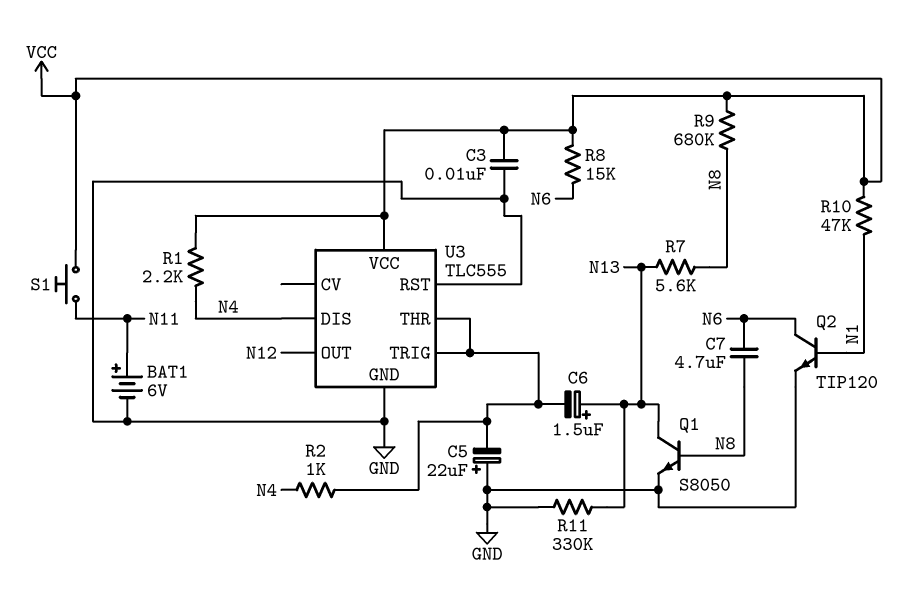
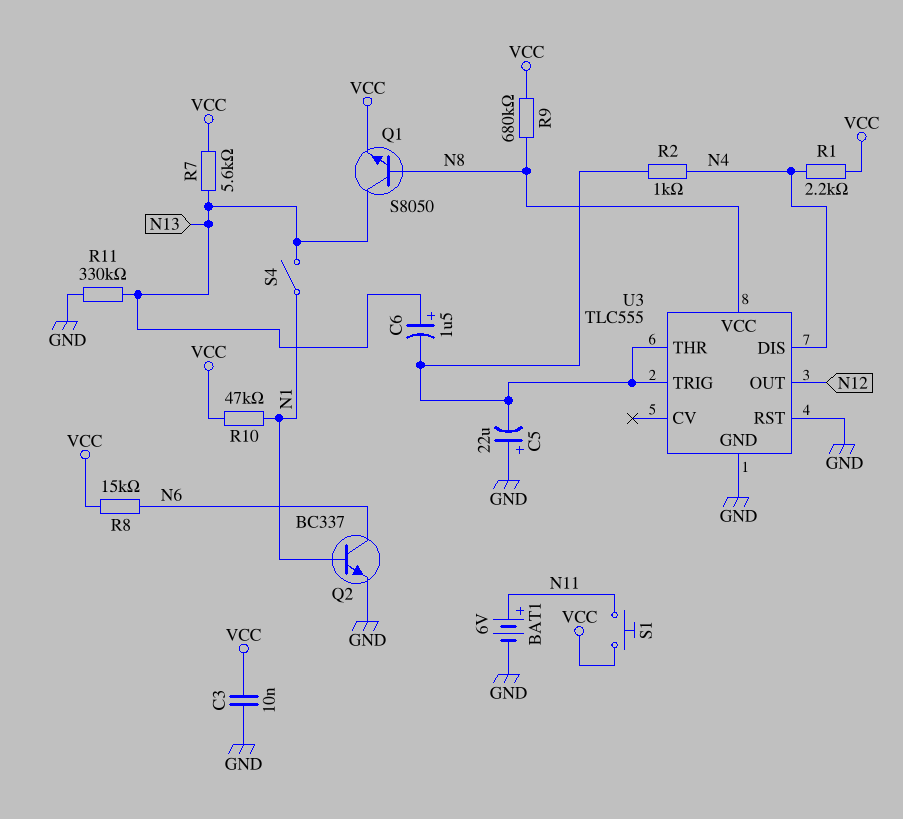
C7: 4.7uF (N6, N8) -> none
Q1: NPN S8050 (B N8, C N13, E GND) -> NPN S8050 (B N8, C N13, E VCC)
Q2: NPN TIP120 (B N1, C N6, E GND) -> NPN BC337 (B N1, C N6, E GND)
R7: 5.6k (N8, N13) -> 5.6k (N13, VCC)
S4: none -> switch (N1, N13)
U3 pin VCC: VCC -> N8

